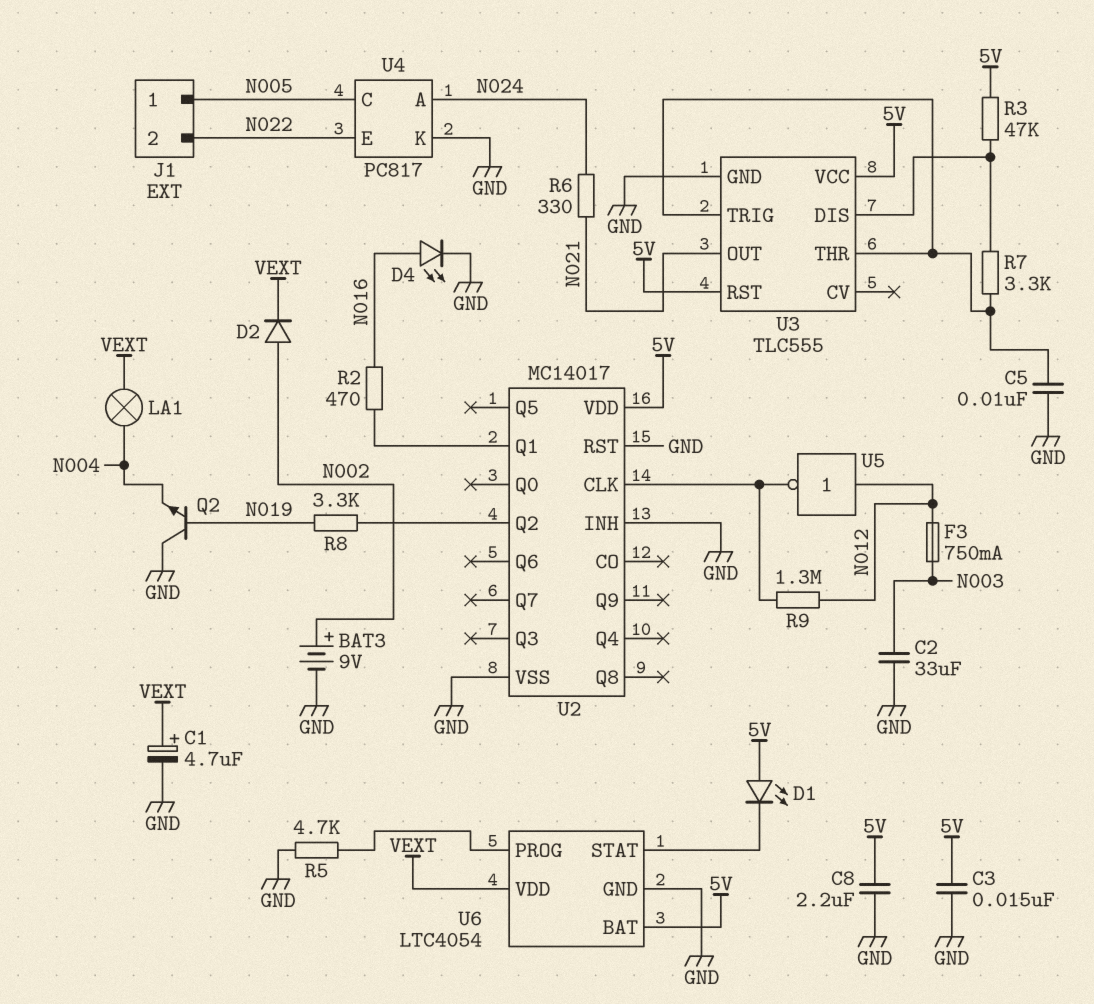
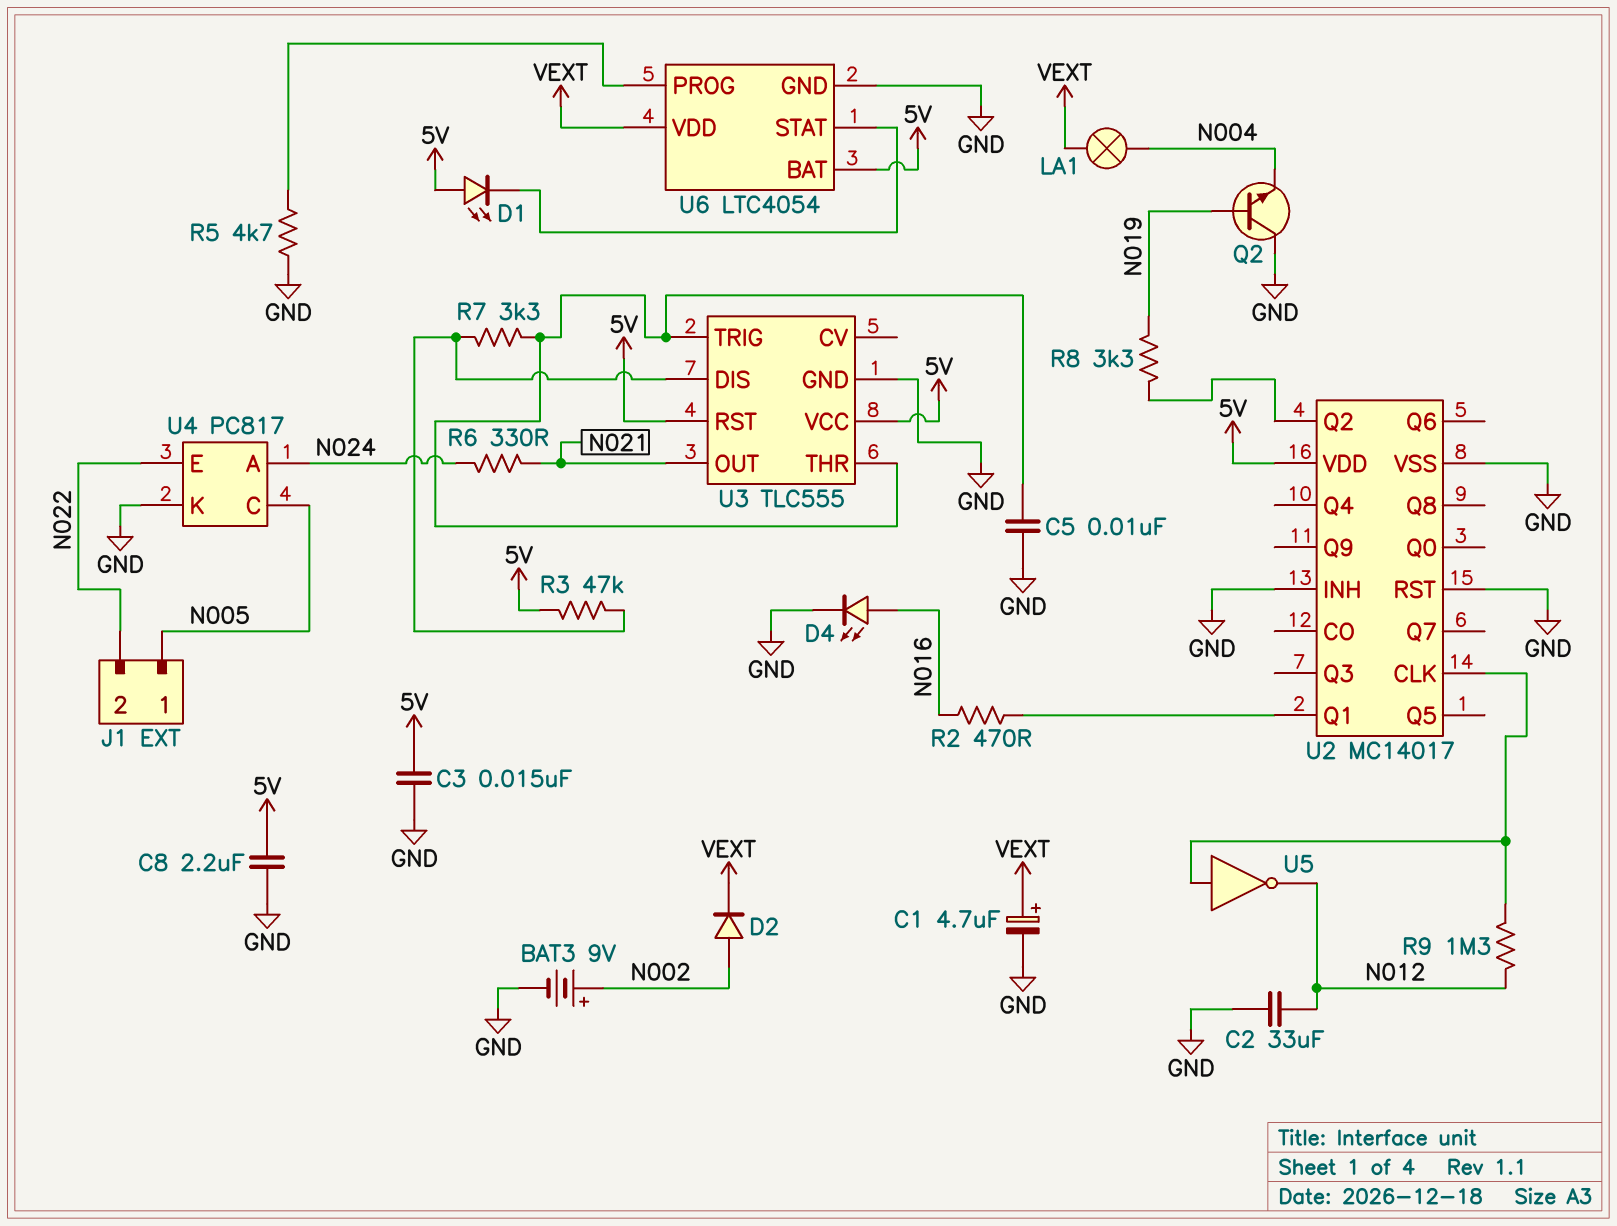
C2: 33uF (GND, N003) -> 33uF (GND, N012)
F3: 750mA (N003, N012) -> none
U5: NOT (in N012, out U2/CLK) -> NOT (in U2/CLK, out N012)

